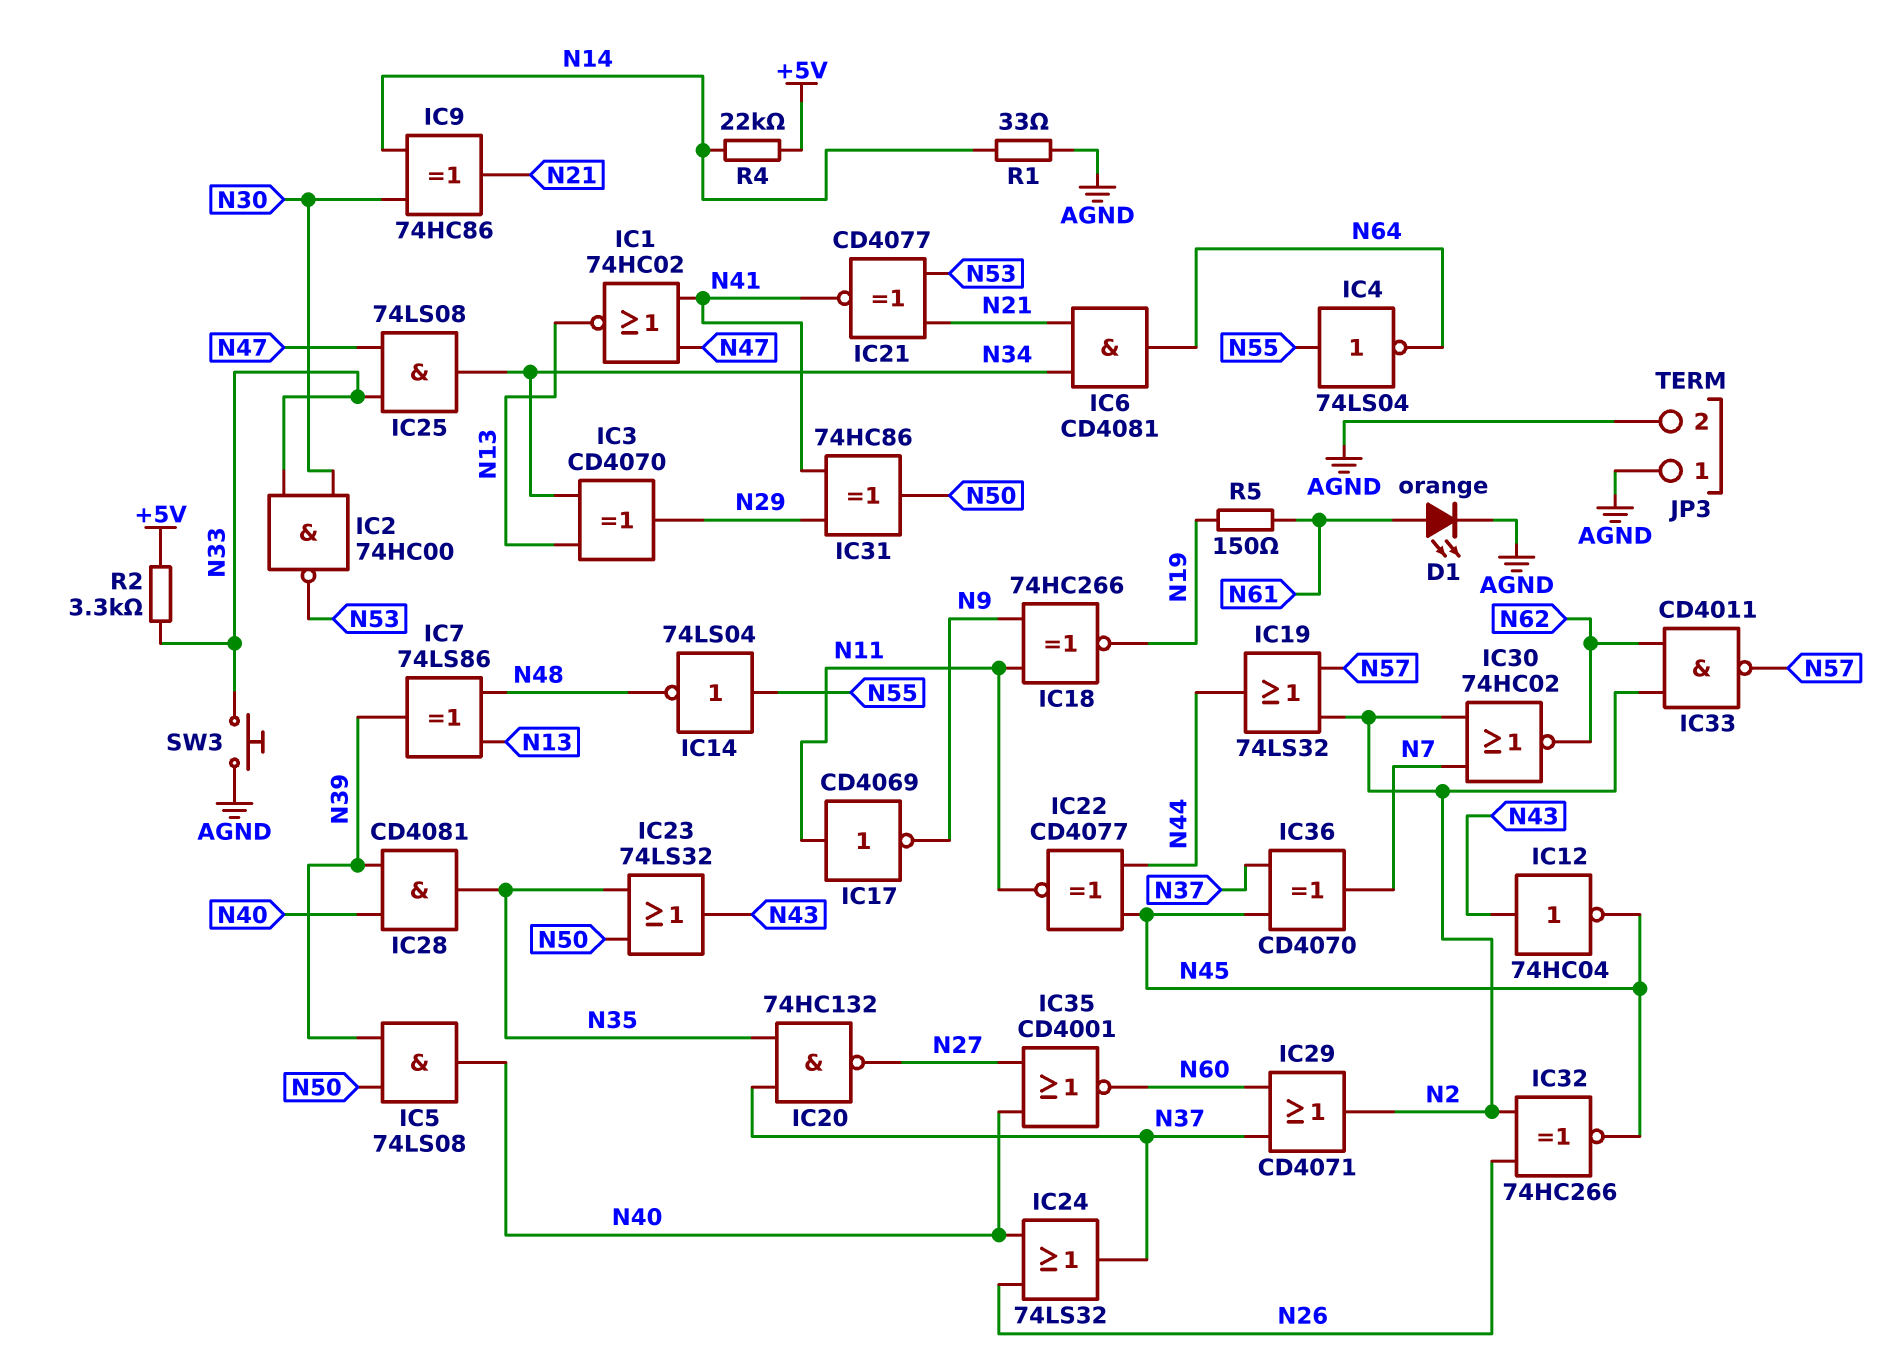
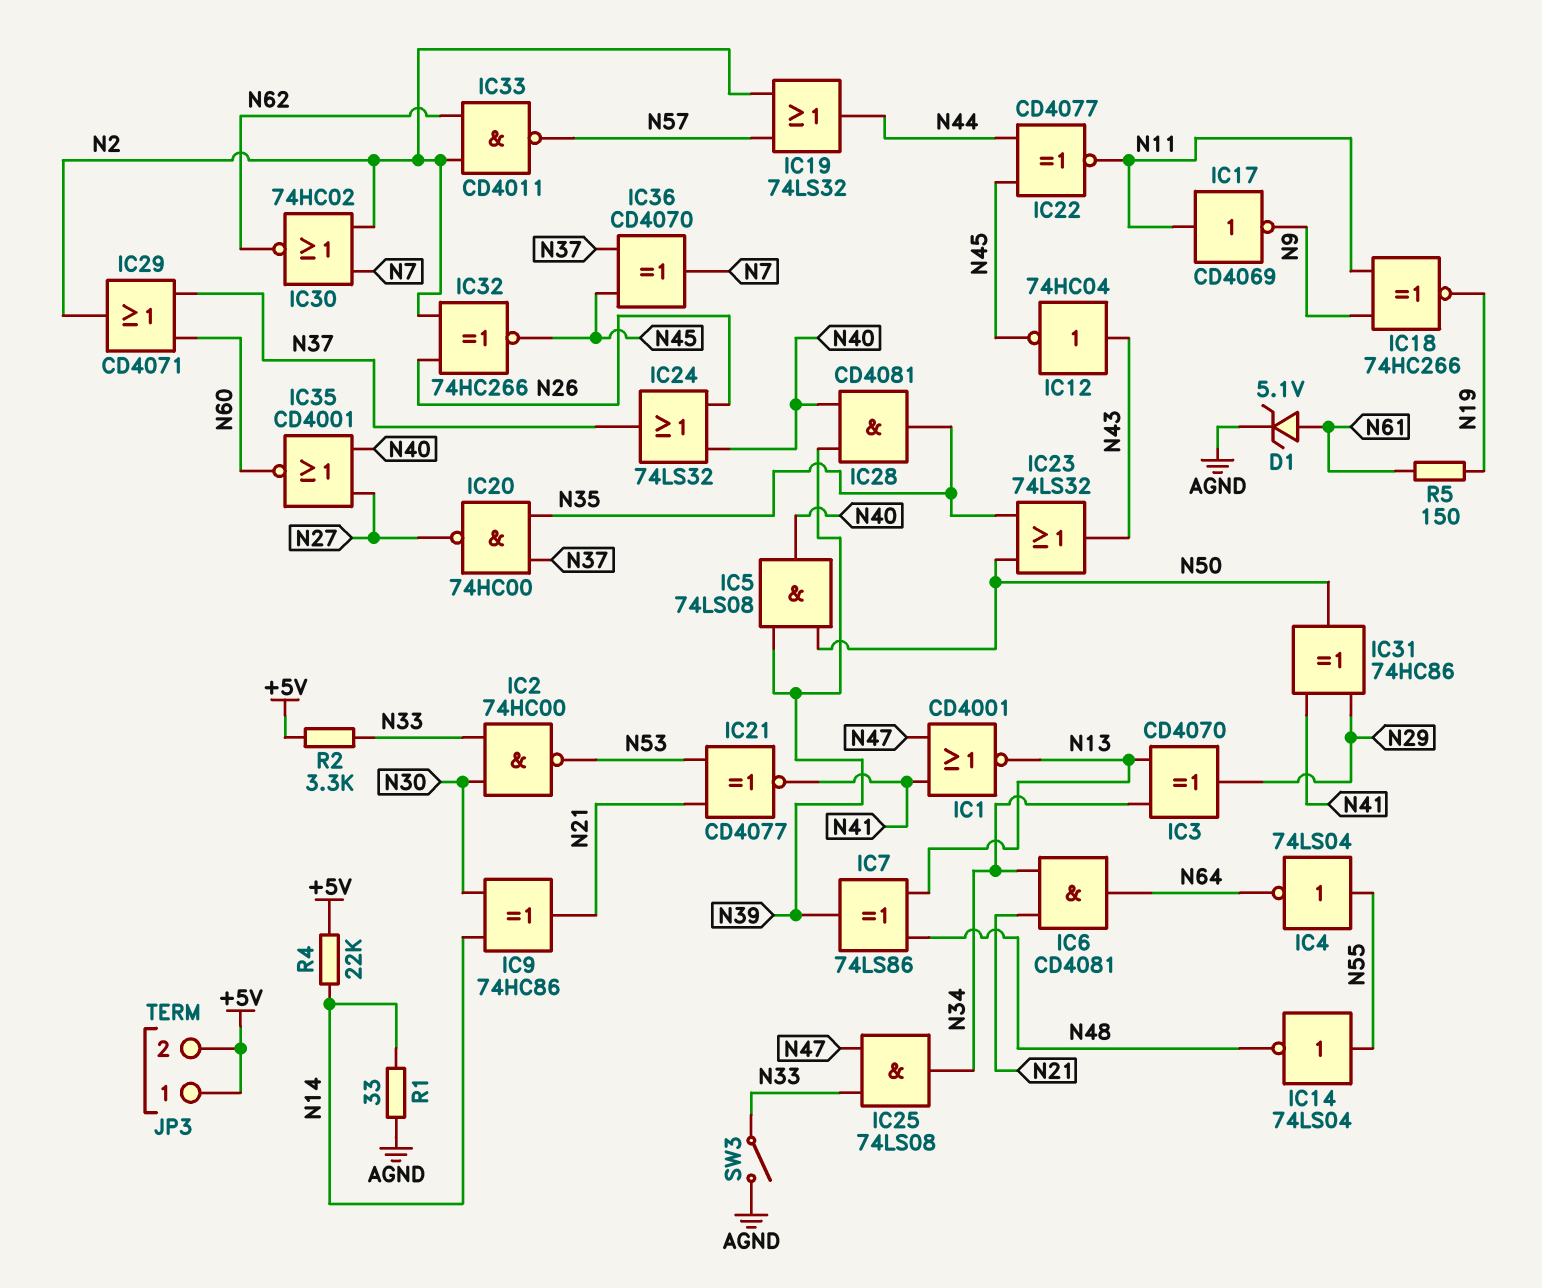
D1: LED orange (A N61, K AGND) -> zener 5.1V (A N61, K AGND)
IC1: NOR 74HC02 (in N41, in N47, out N13) -> NOR CD4001 (in N41, in N47, out N13)
IC20: NAND 74HC132 (in N35, in N37, out N27) -> NAND 74HC00 (in N35, in N37, out N27)
JP3 pin 1: AGND -> +5V
JP3 pin 2: AGND -> +5V
SW3: button (AGND, N33) -> switch (AGND, N33)

